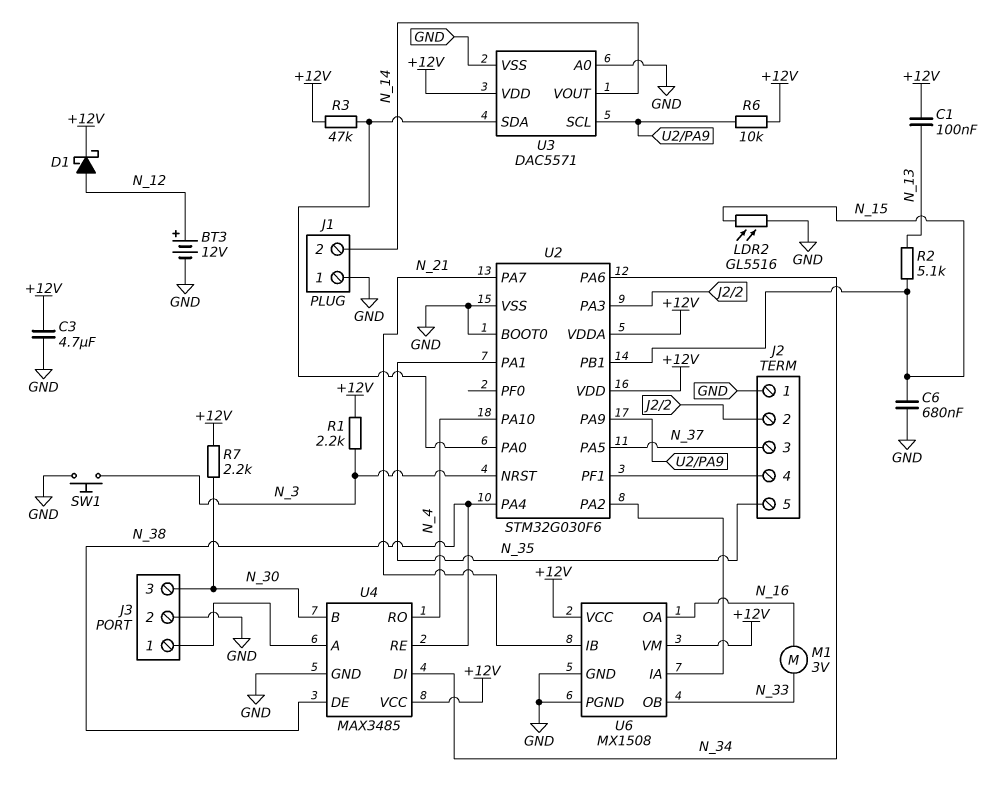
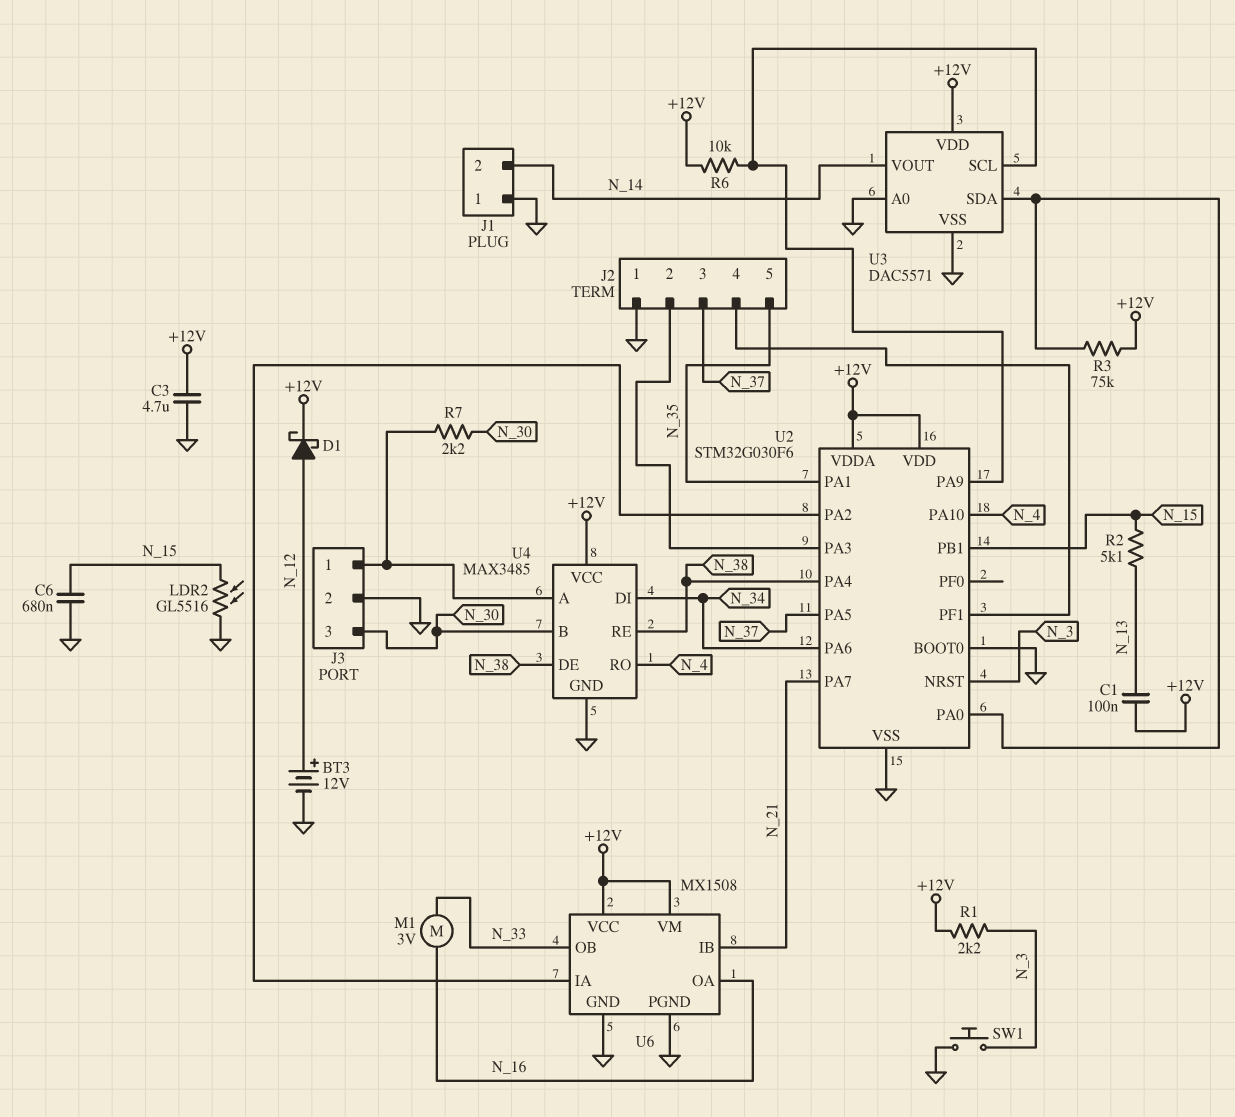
R3: 47k (+12V, U2/PA0) -> 75k (+12V, U2/PA0)
R7: 2.2k (+12V, N_30) -> 2.2k (J3/1, N_30)

